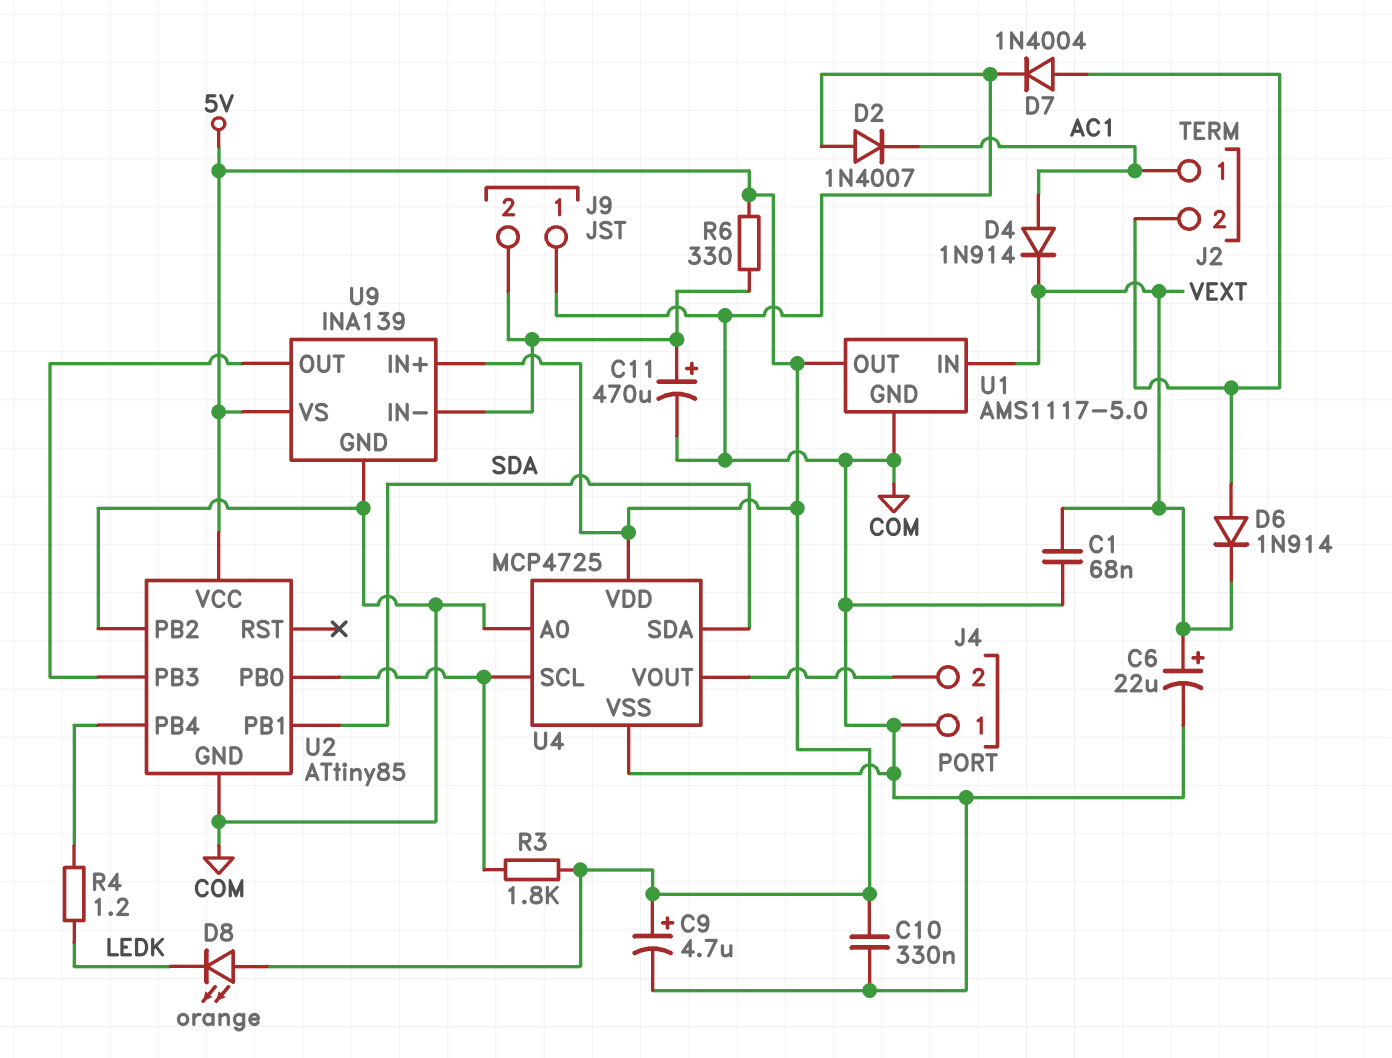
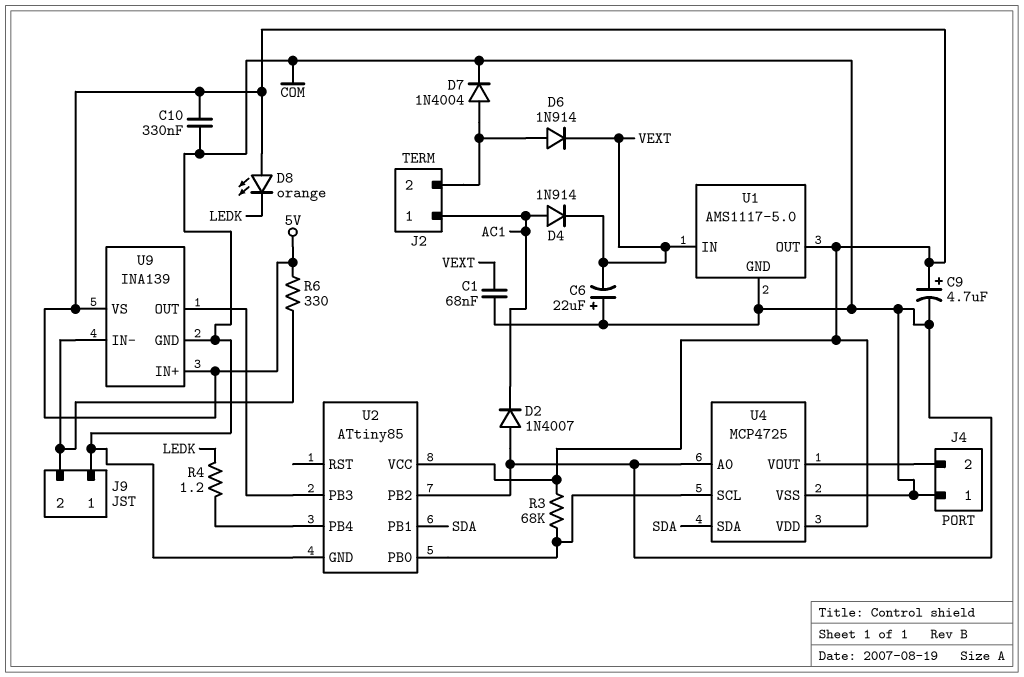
C6: 22uF (plus VEXT, minus COM) -> 22uF (plus COM, minus VEXT)
C11: 470uF (plus J9/2, minus COM) -> none
R3: 1.8k (5V, U2/PB0) -> 68k (5V, U2/PB0)

